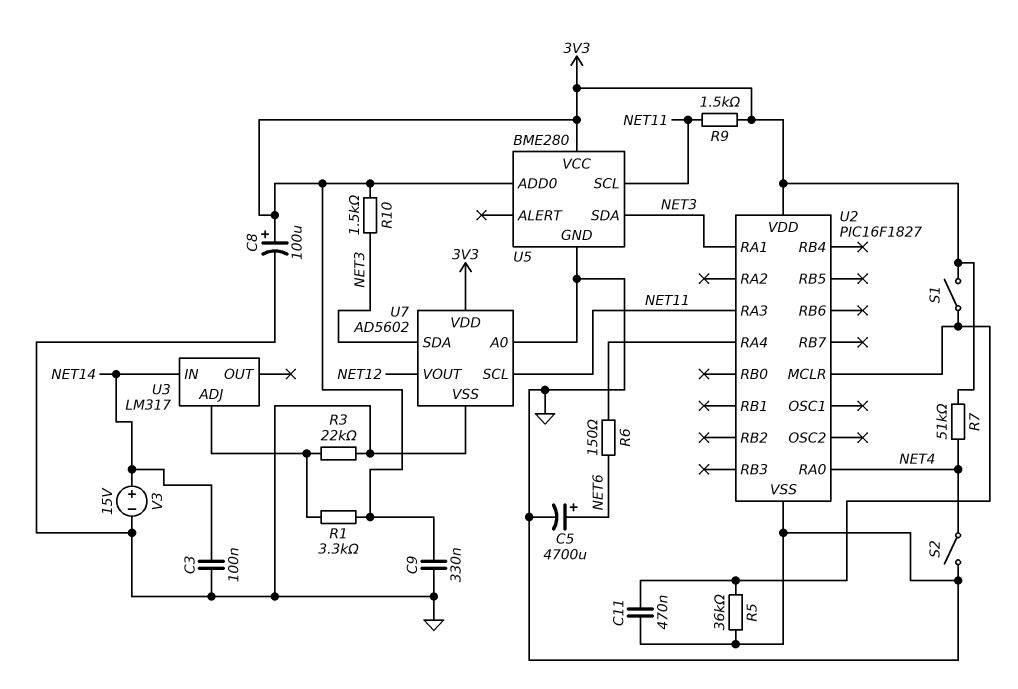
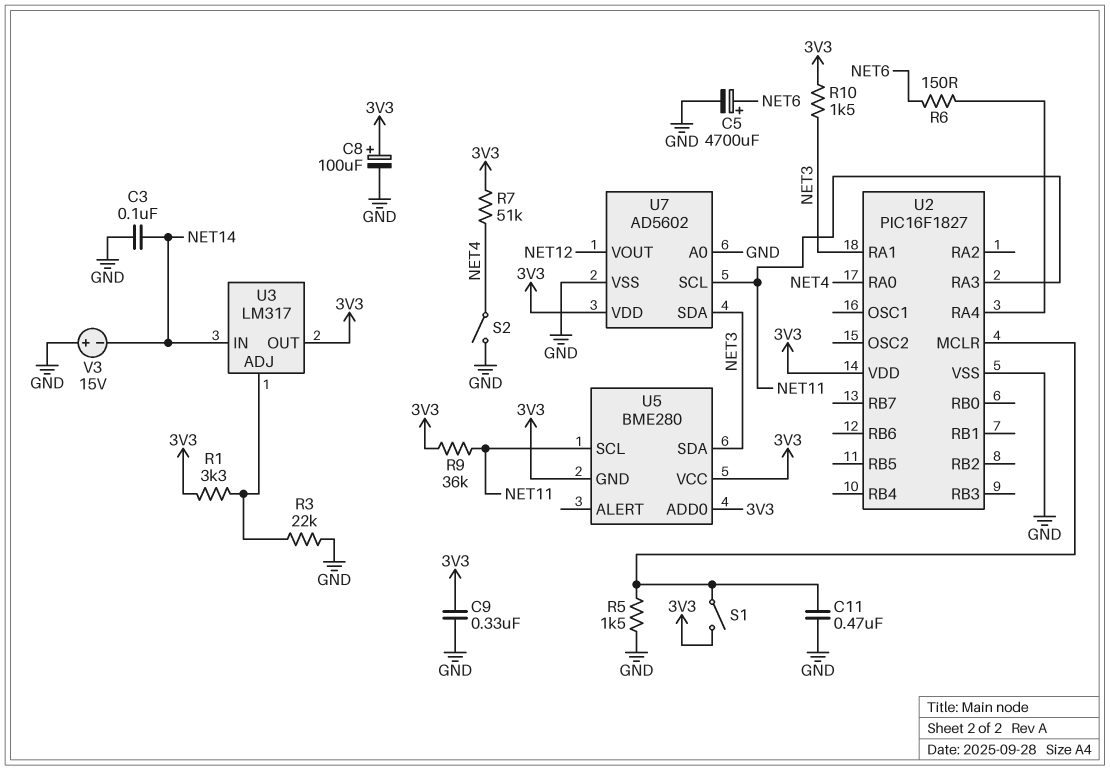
R5: 36k (GND, U2/MCLR) -> 1.5k (GND, U2/MCLR)
R9: 1.5k (3V3, NET11) -> 36k (3V3, NET11)
U3 pin OUT: none -> 3V3
U5 pin GND: GND -> 3V3
V3: 15V (plus NET14, minus GND) -> 15V (plus GND, minus NET14)

